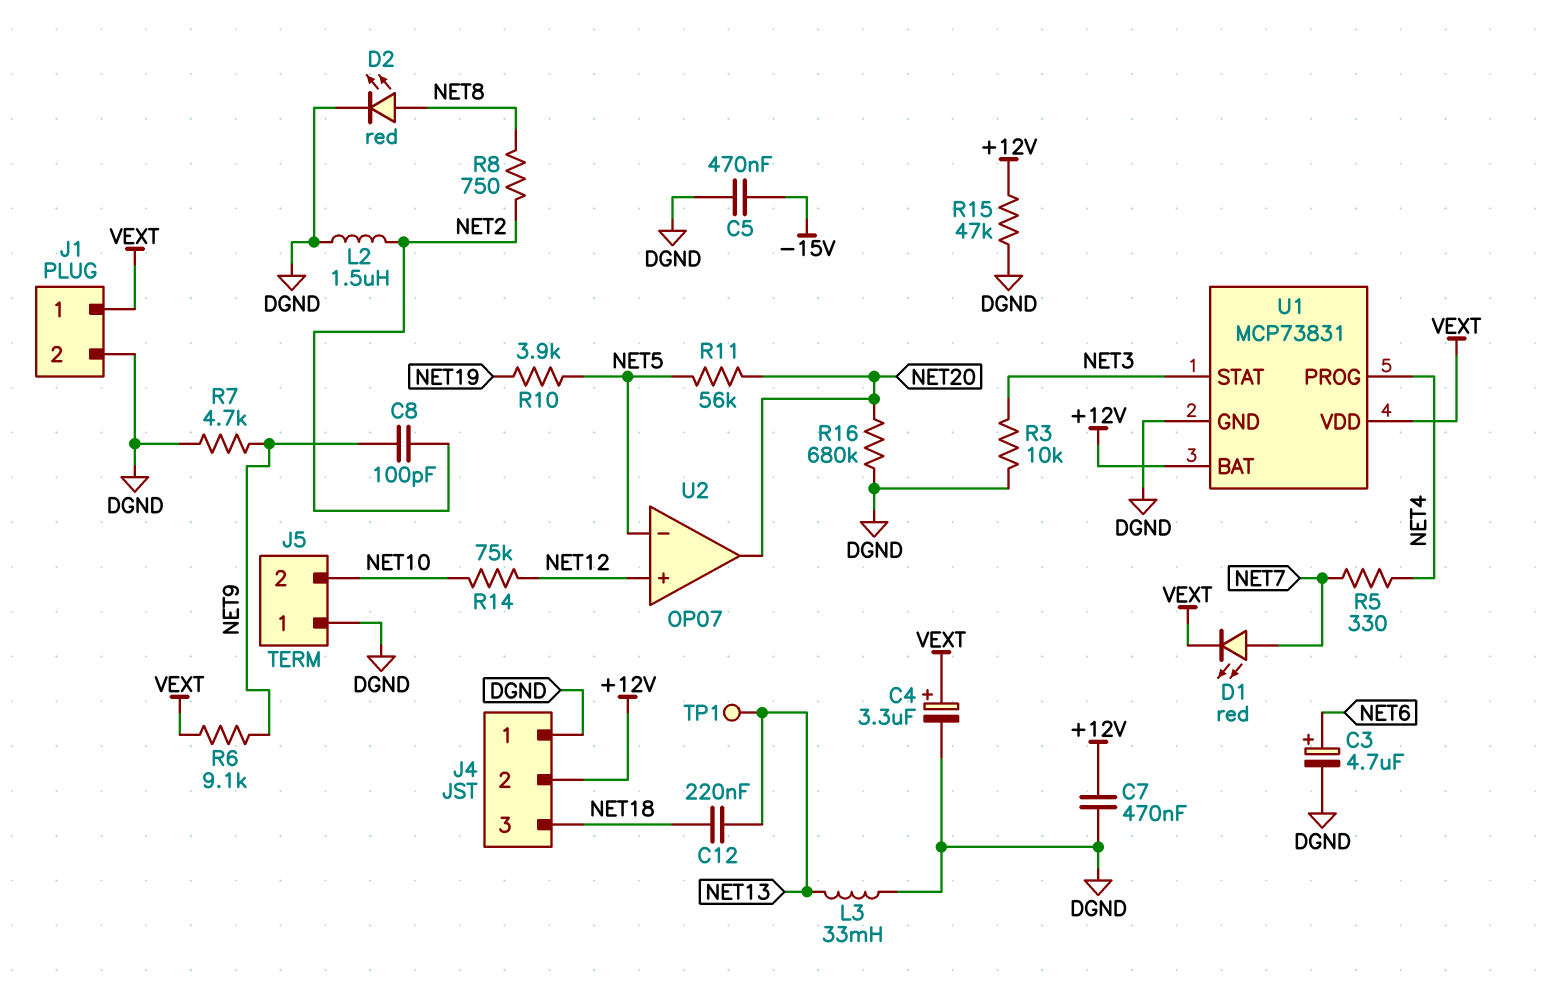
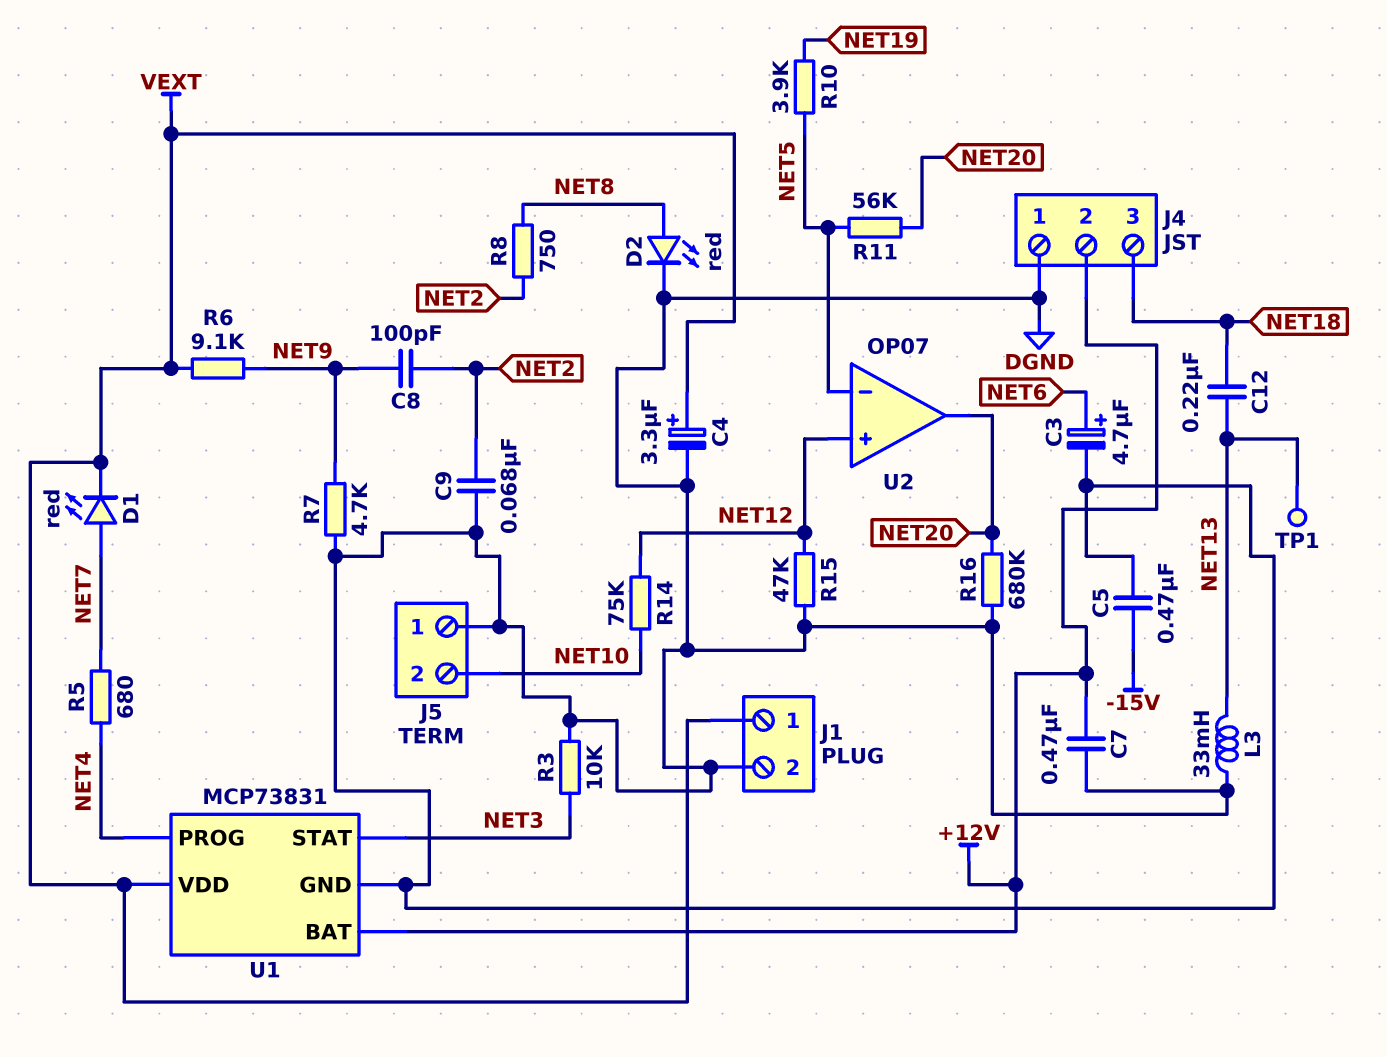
C9: none -> 68nF (DGND, NET2)
L2: 1.5uH (DGND, NET2) -> none
R5: 330 (NET4, NET7) -> 680 (NET4, NET7)
R15: 47k (+12V, DGND) -> 47k (DGND, NET12)

